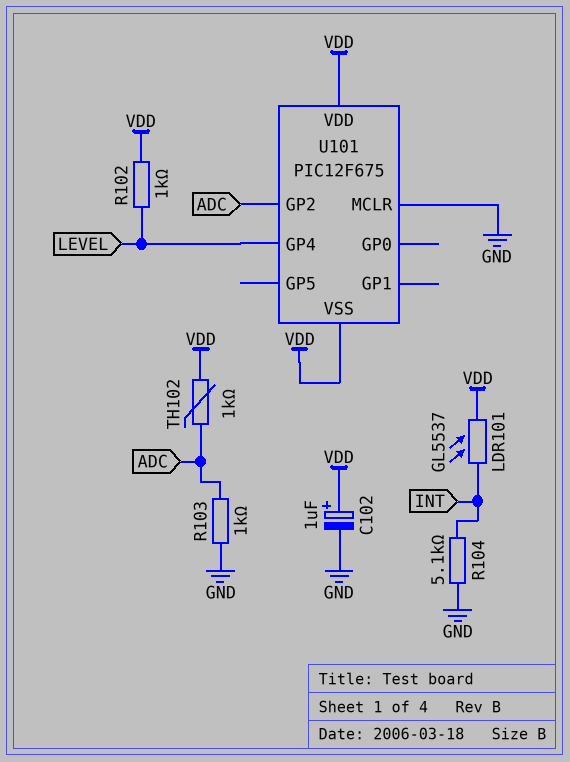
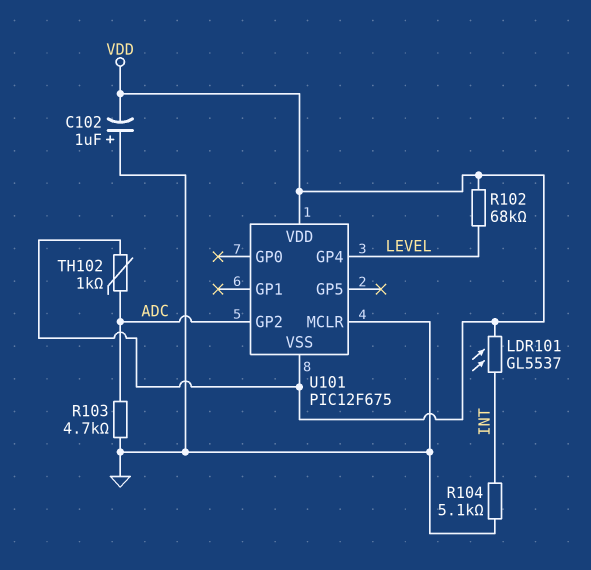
C102: 1uF (plus VDD, minus GND) -> 1uF (plus GND, minus VDD)
R102: 1k (LEVEL, VDD) -> 68k (LEVEL, VDD)
R103: 1k (ADC, GND) -> 4.7k (ADC, GND)

